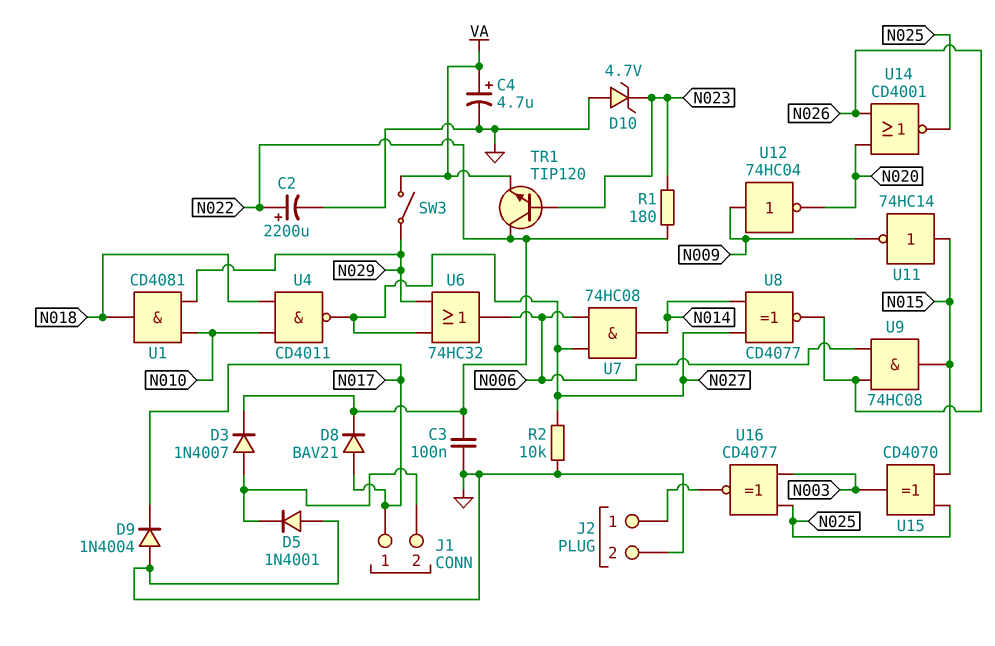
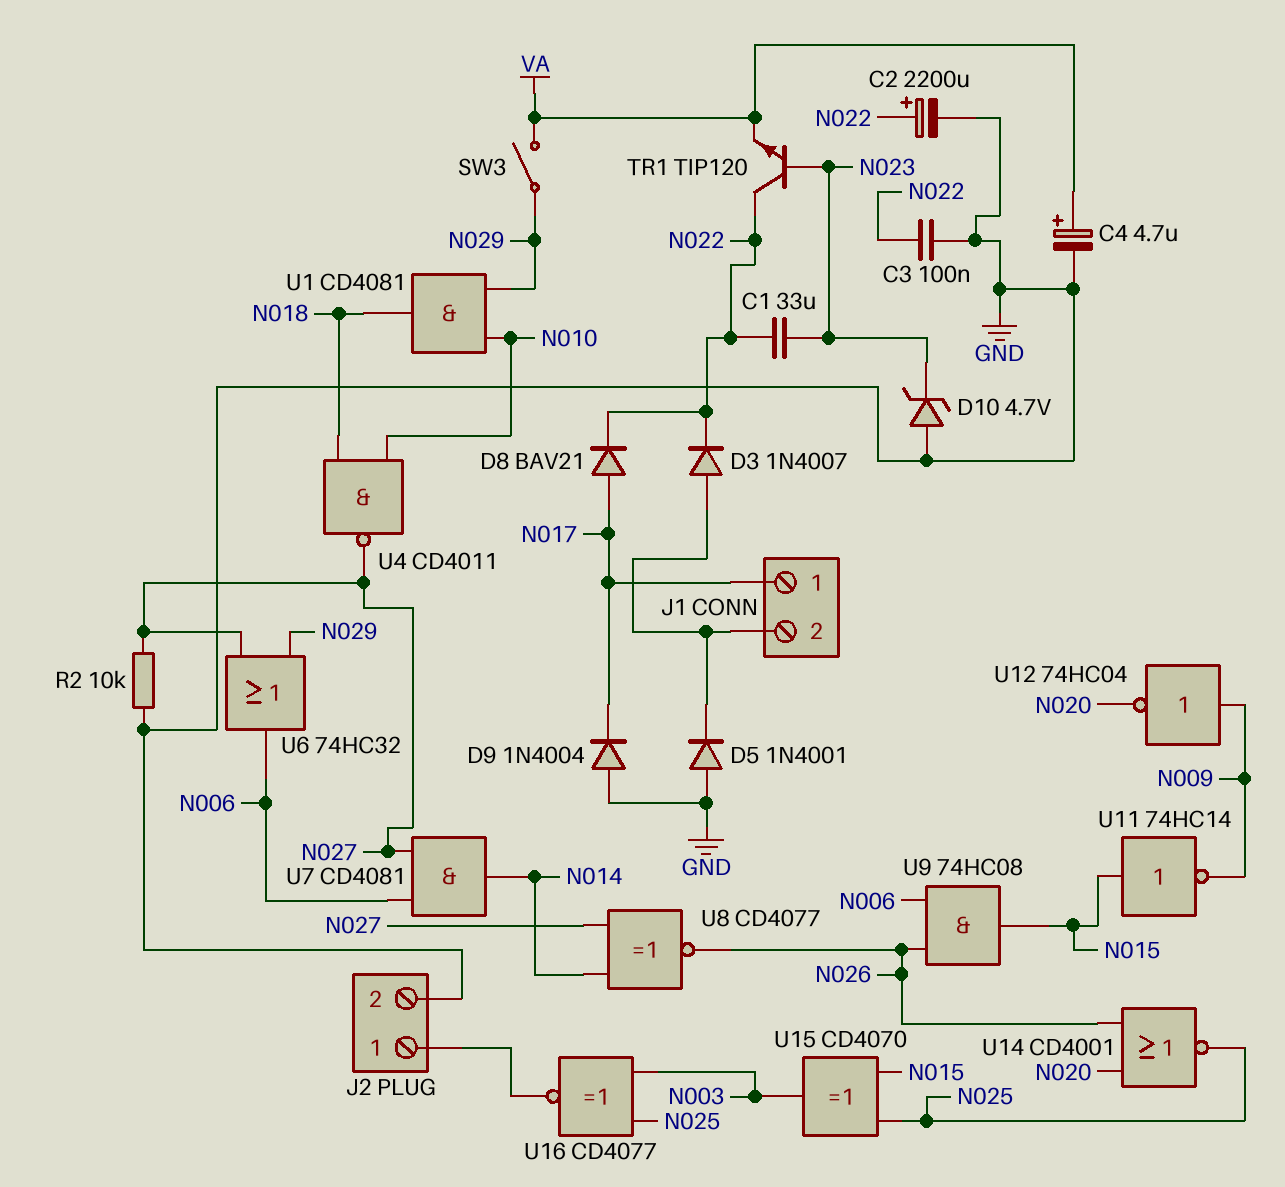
C1: none -> 33uF (N022, N023)
R1: 180 (N022, N023) -> none
U7: AND 74HC08 (in N006, in N027, out N014) -> AND CD4081 (in N006, in N027, out N014)

